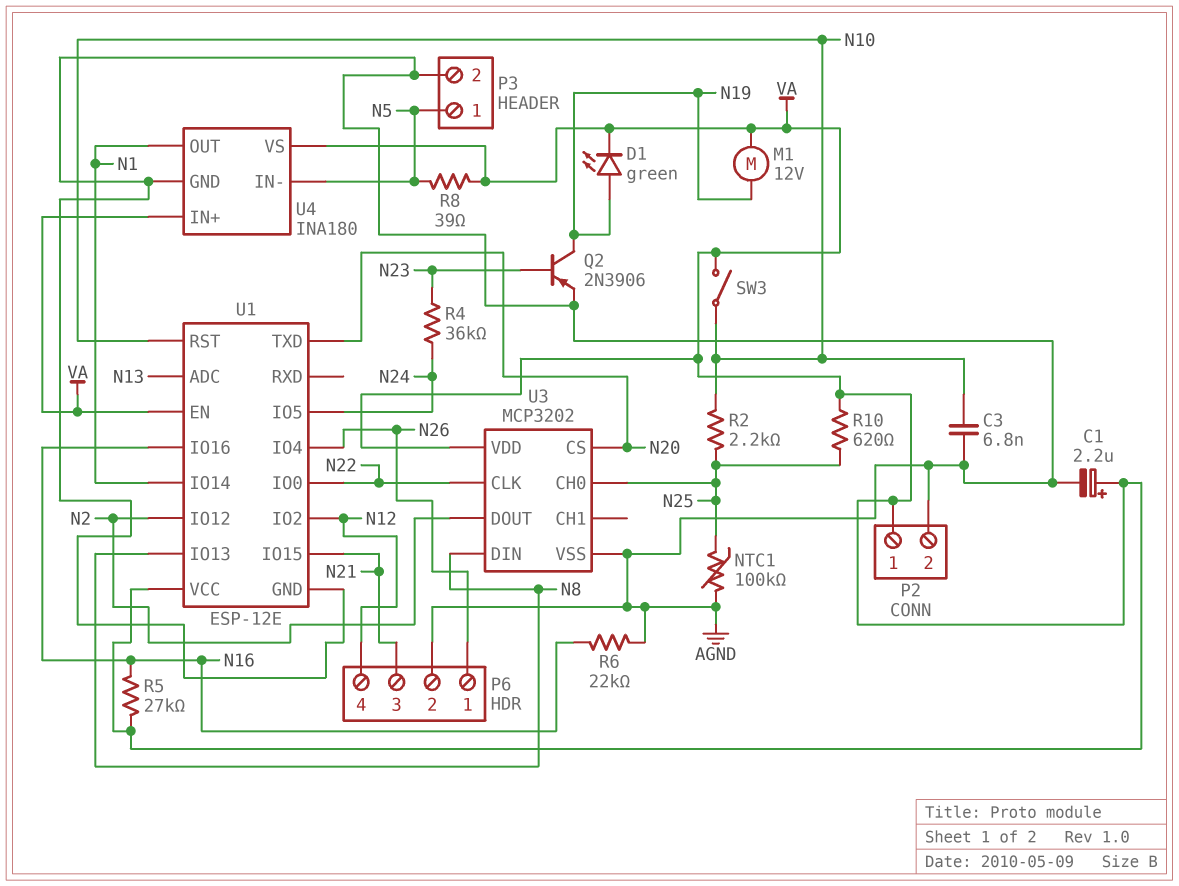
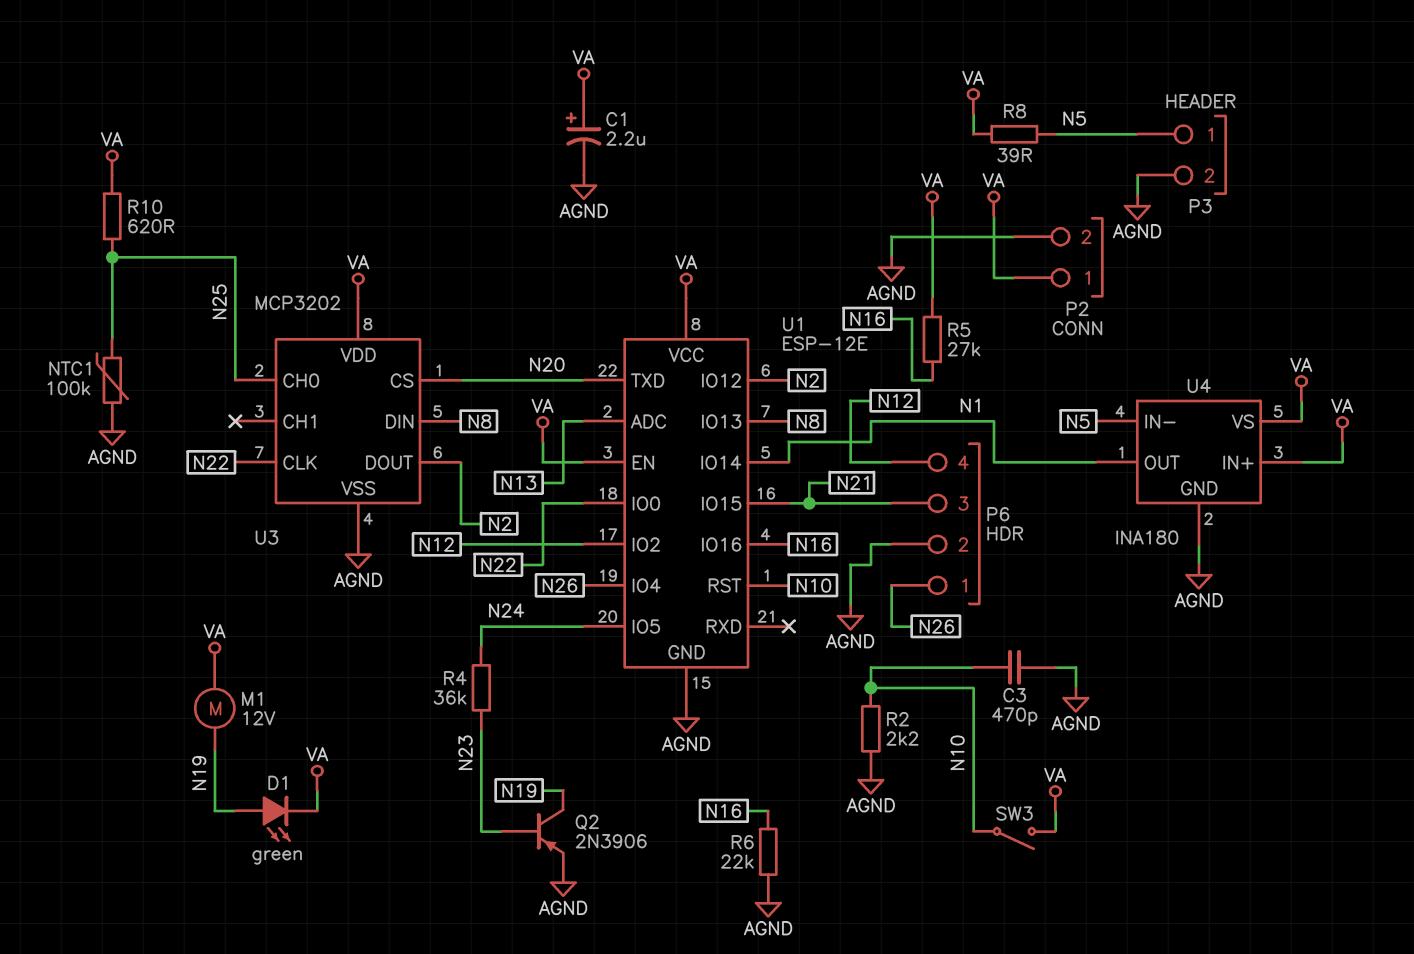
C3: 6.8nF (AGND, N10) -> 470pF (AGND, N10)
R2: 2.2k (N10, N25) -> 2.2k (AGND, N10)

